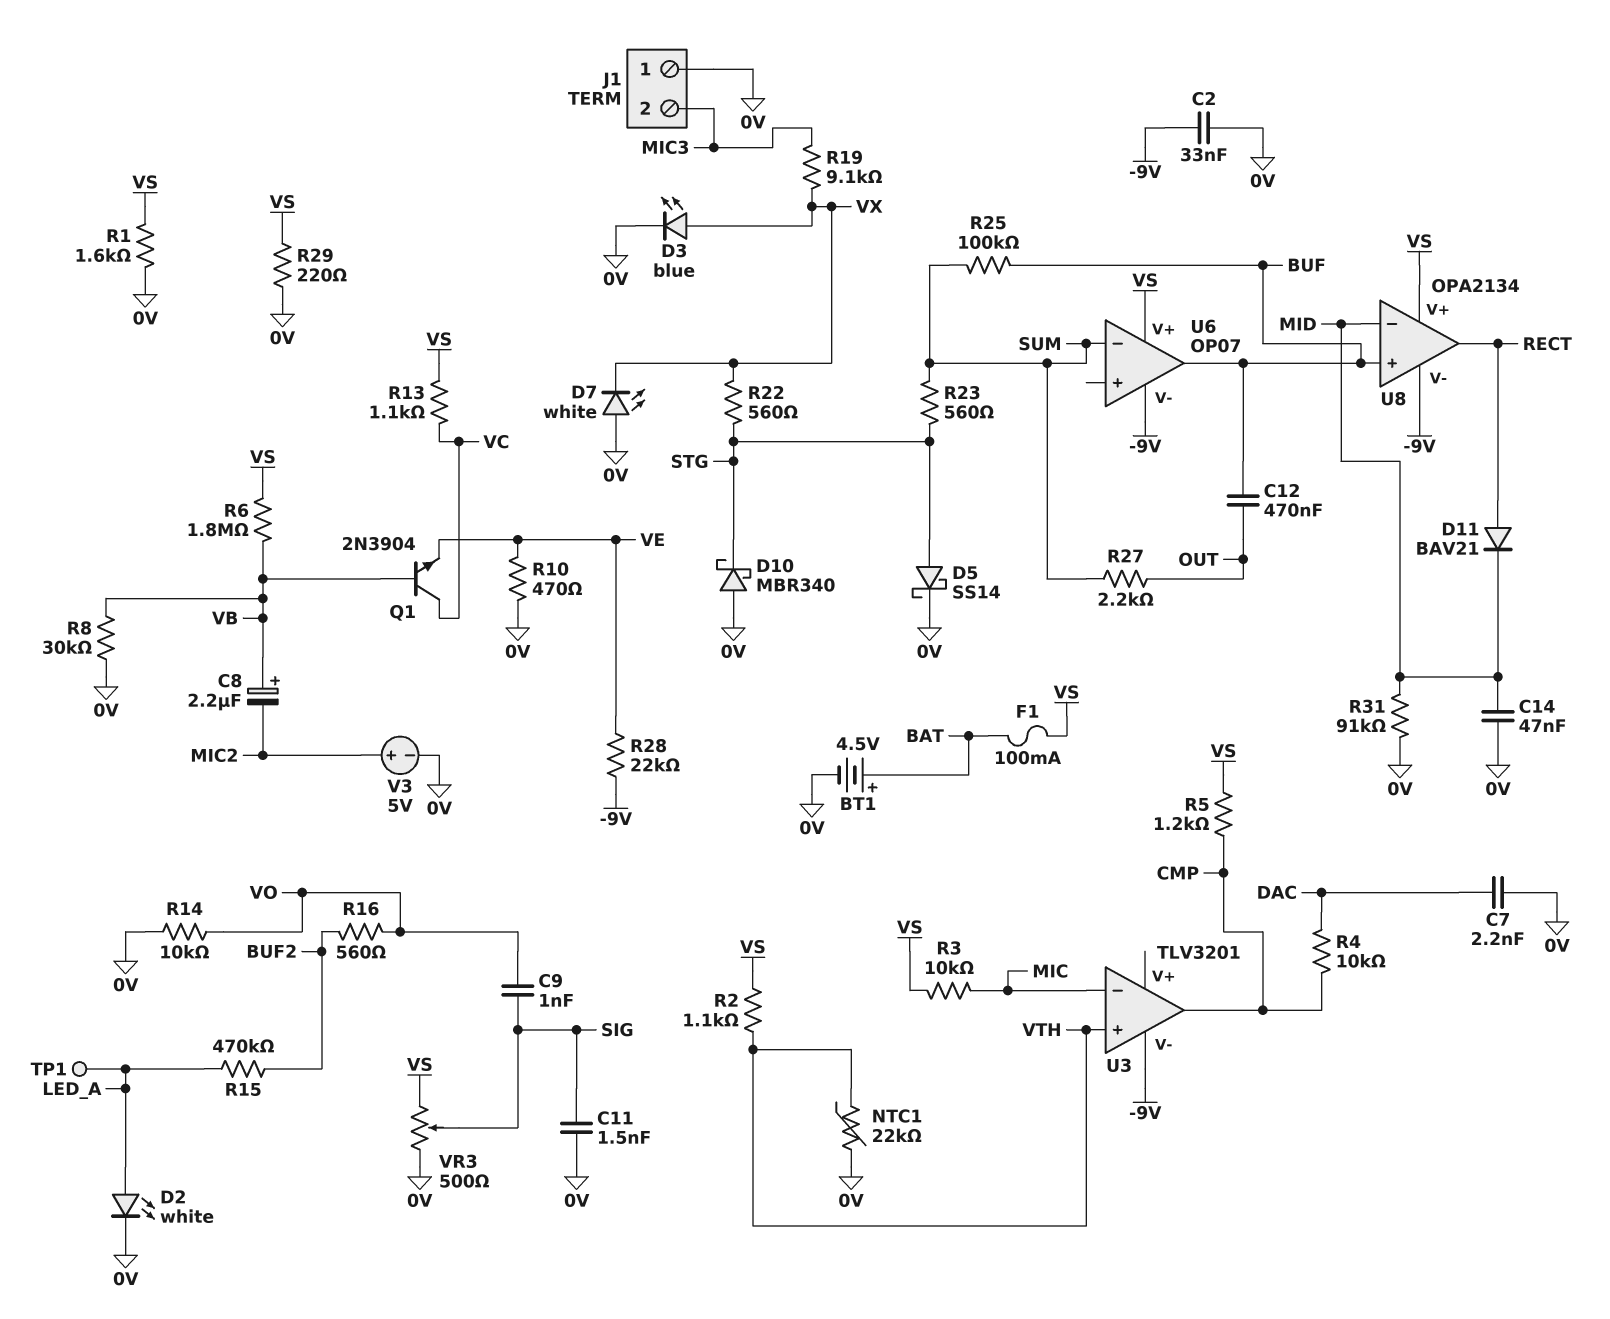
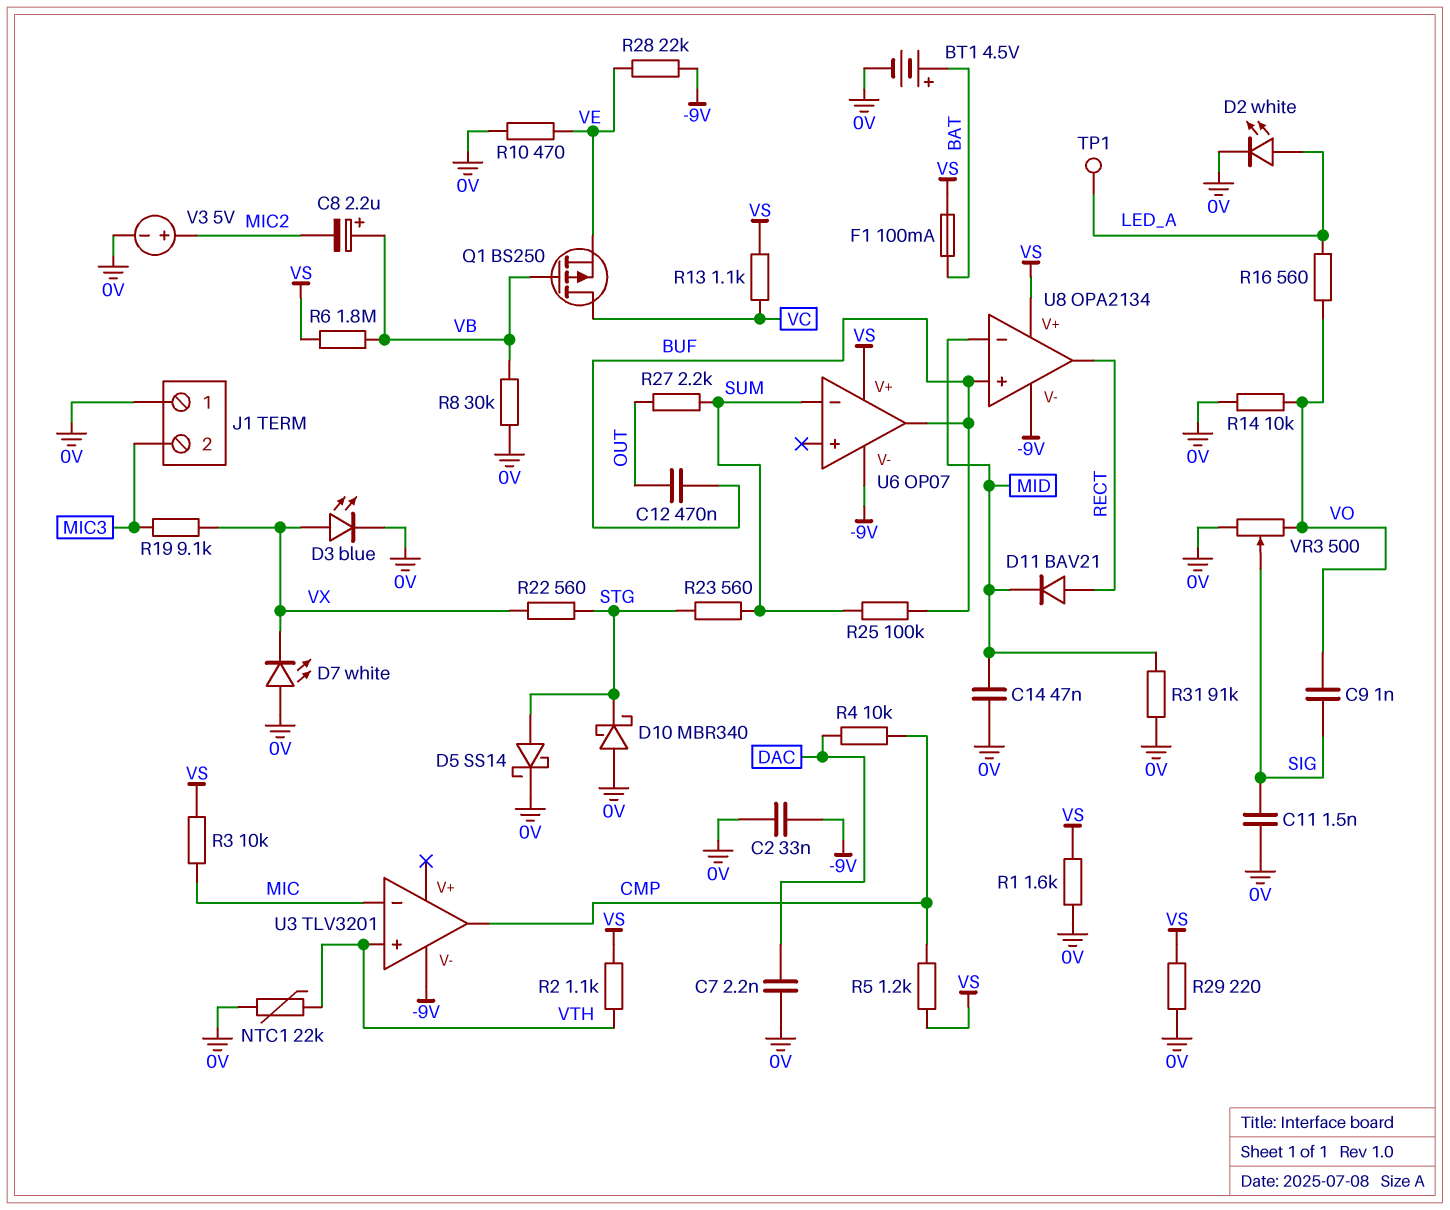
Q1: NPN 2N3904 (B VB, C VC, E VE) -> PMOS BS250 (G VB, D VC, S VE)
R15: 470k (BUF2, LED_A) -> none
R16: 560 (BUF2, VO) -> 560 (LED_A, VO)
VR3: 500 (0V, VS, wiper SIG) -> 500 (0V, VO, wiper SIG)

